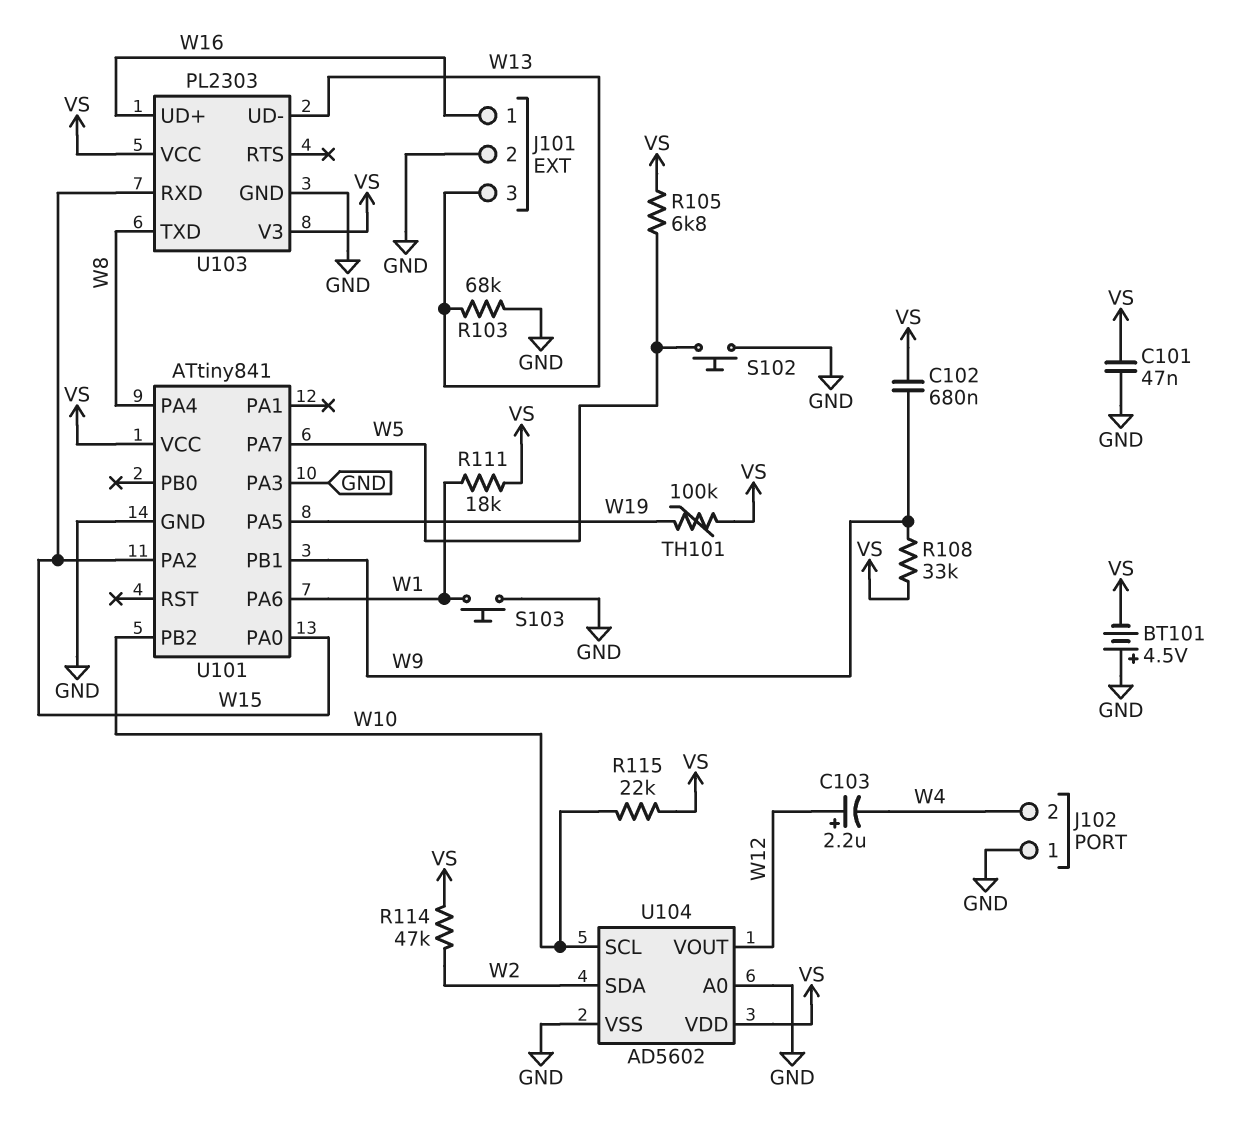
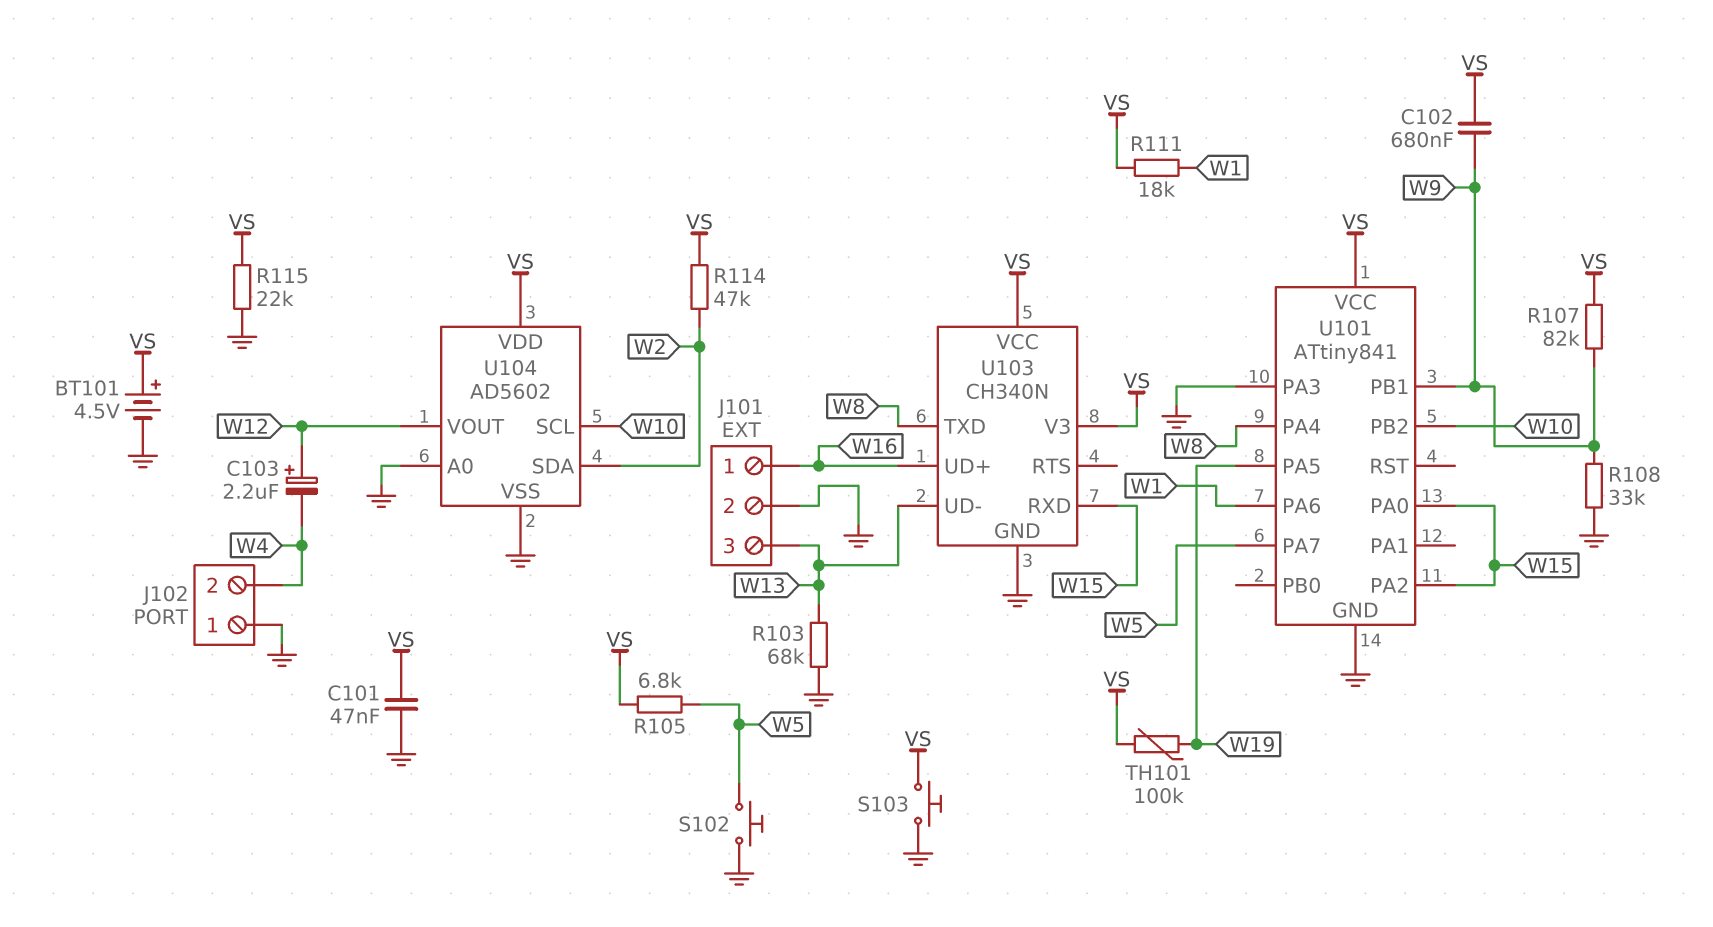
BT101: 4.5V (plus GND, minus VS) -> 4.5V (plus VS, minus GND)
R107: none -> 82k (VS, W9)
R108: 33k (VS, W9) -> 33k (GND, W9)
R115: 22k (VS, W10) -> 22k (GND, VS)
S103: button (GND, W1) -> button (GND, VS)
U103: PL2303 -> CH340N

